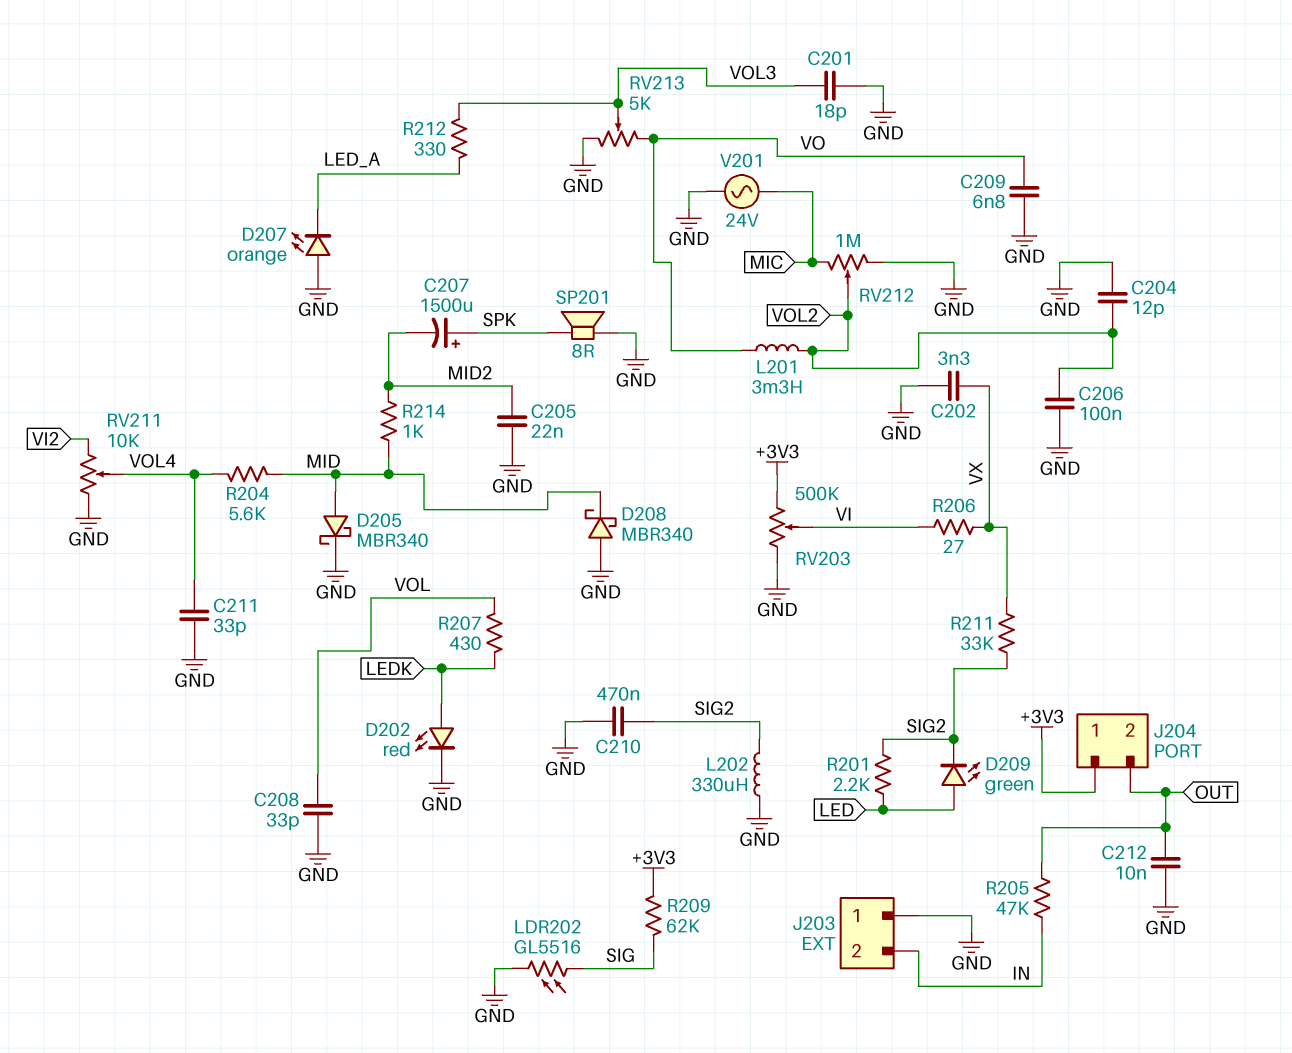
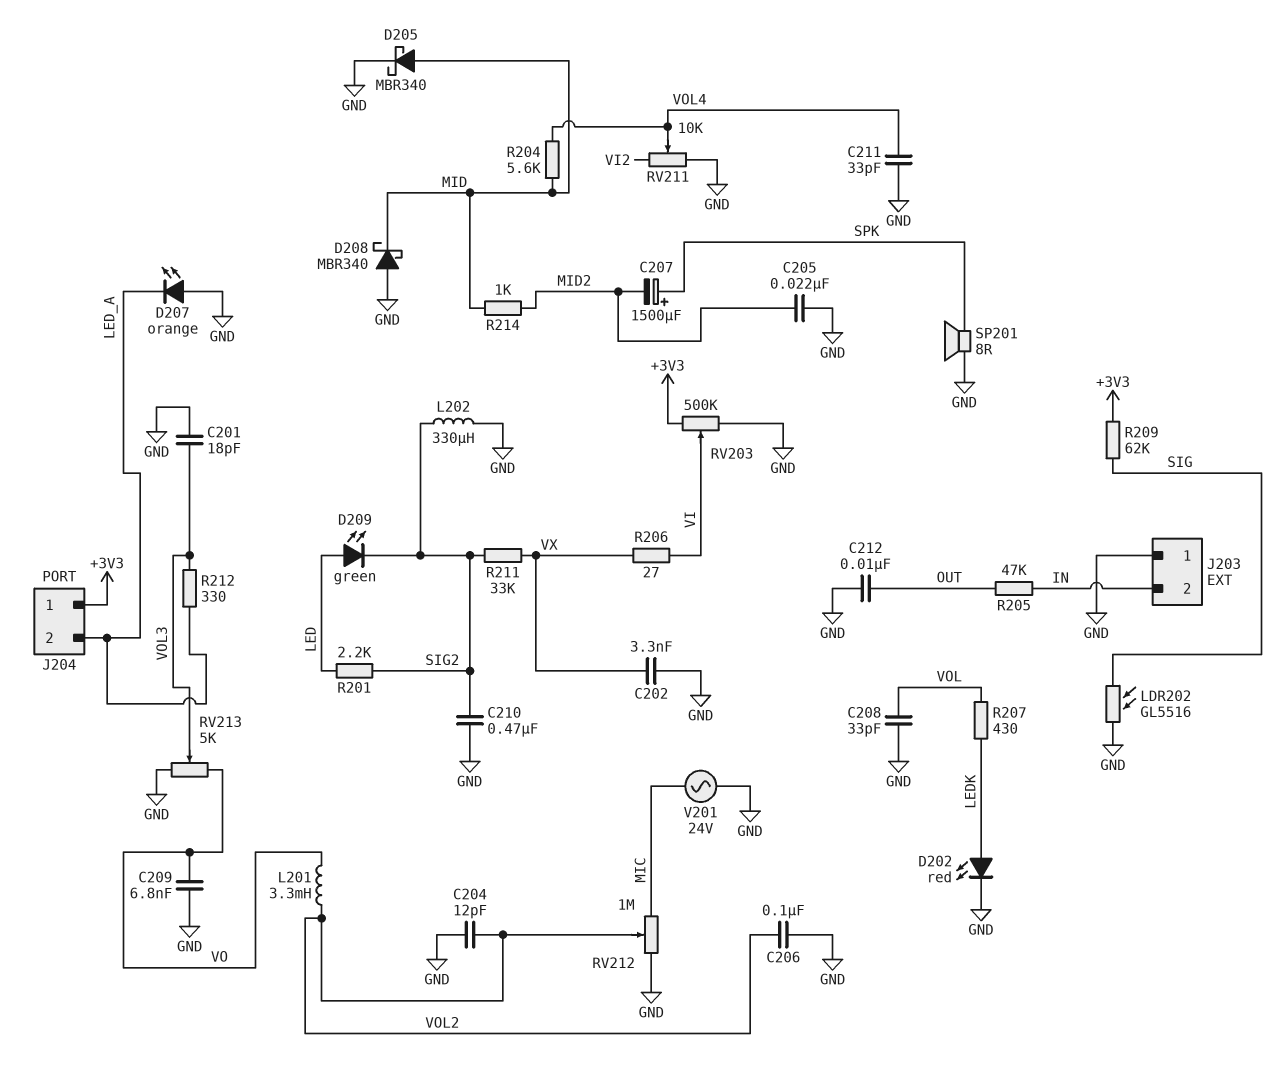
J204 pin 2: OUT -> LED_A

